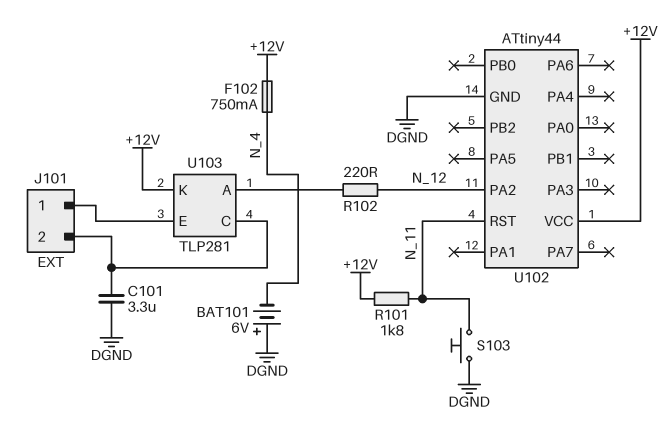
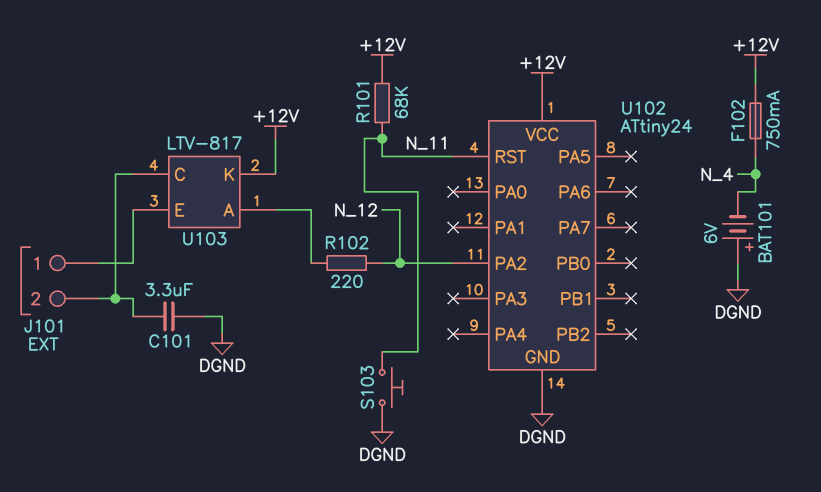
R101: 1.8k (+12V, N_11) -> 68k (+12V, N_11)
U102: ATtiny44 -> ATtiny24
U103: TLP281 -> LTV-817

